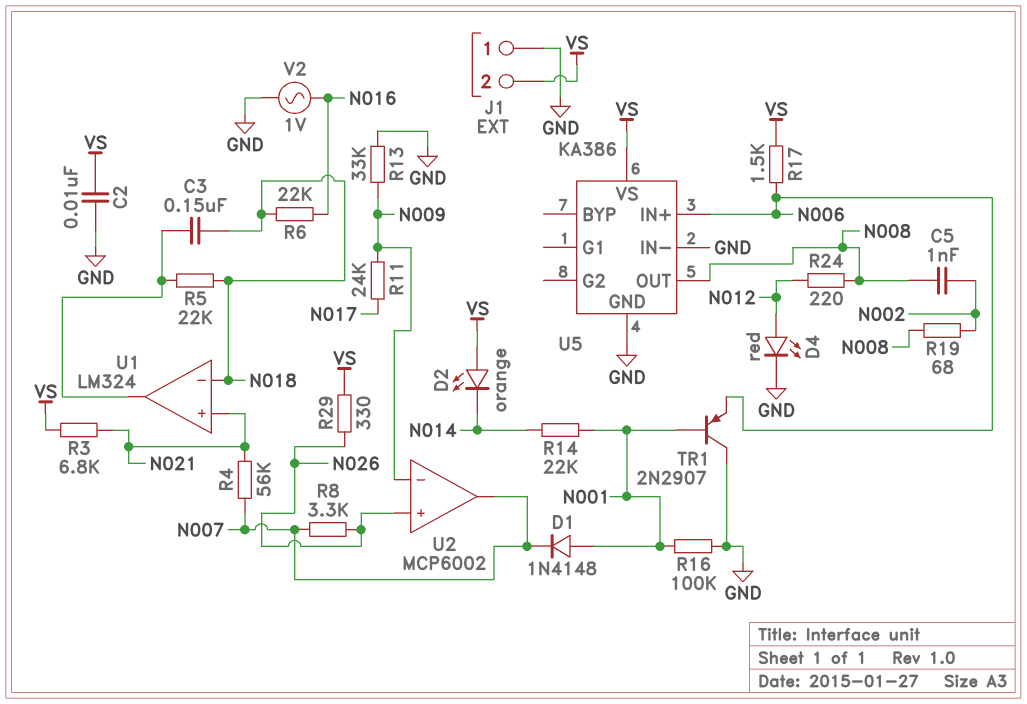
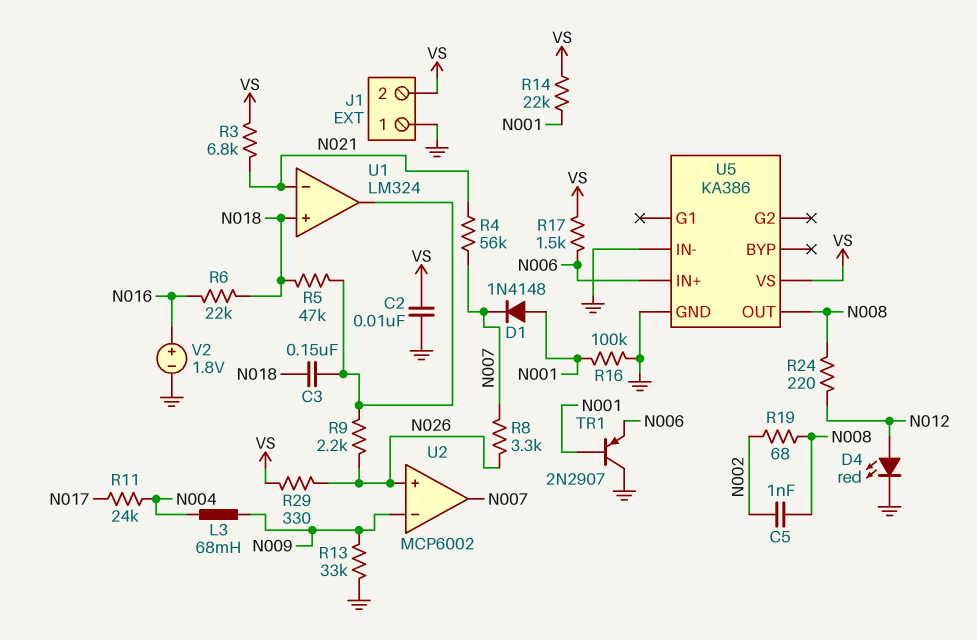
D2: LED orange (A VS, K N014) -> none
L3: none -> 68mH (N004, N009)
R5: 22k (N018, U1/out) -> 47k (N018, U1/out)
R9: none -> 2.2k (N026, U1/out)
R11: 24k (N009, N017) -> 24k (N004, N017)
R14: 22k (N001, N014) -> 22k (N001, VS)
U1 pin in+: N021 -> N018
U1 pin in-: N018 -> N021
V2: AC 1V (GND, N016) -> 1.8V (plus N016, minus GND)

